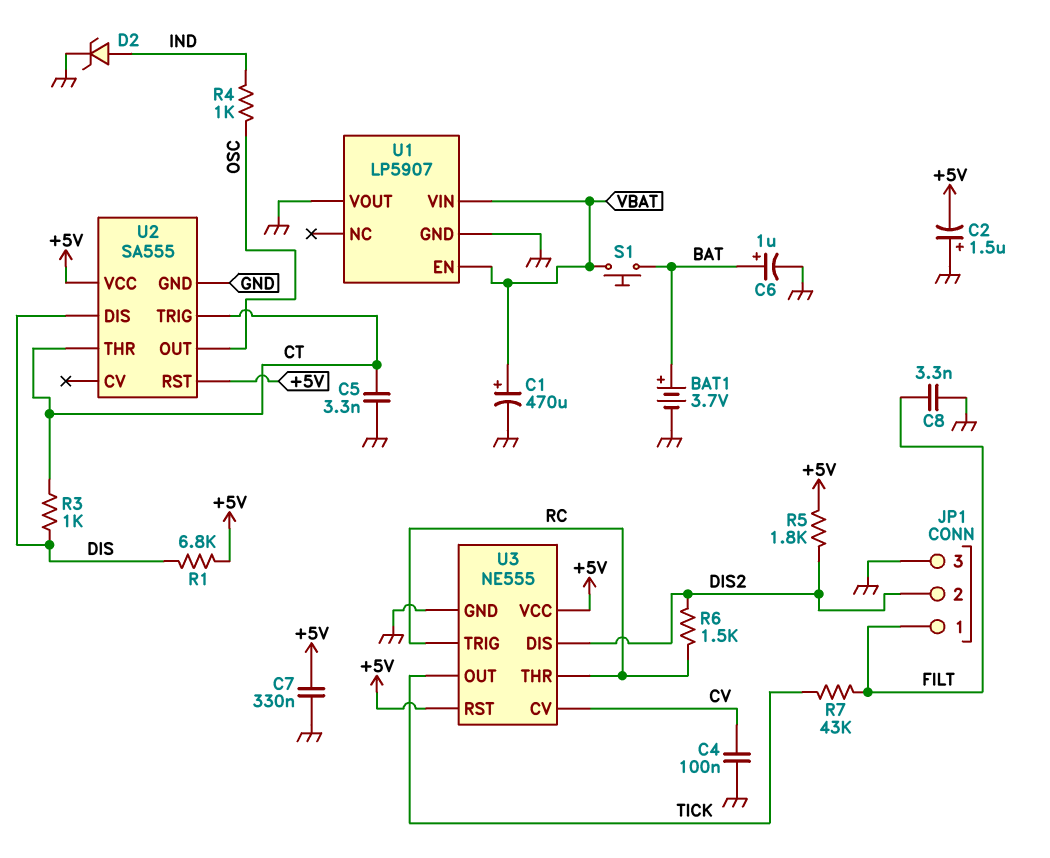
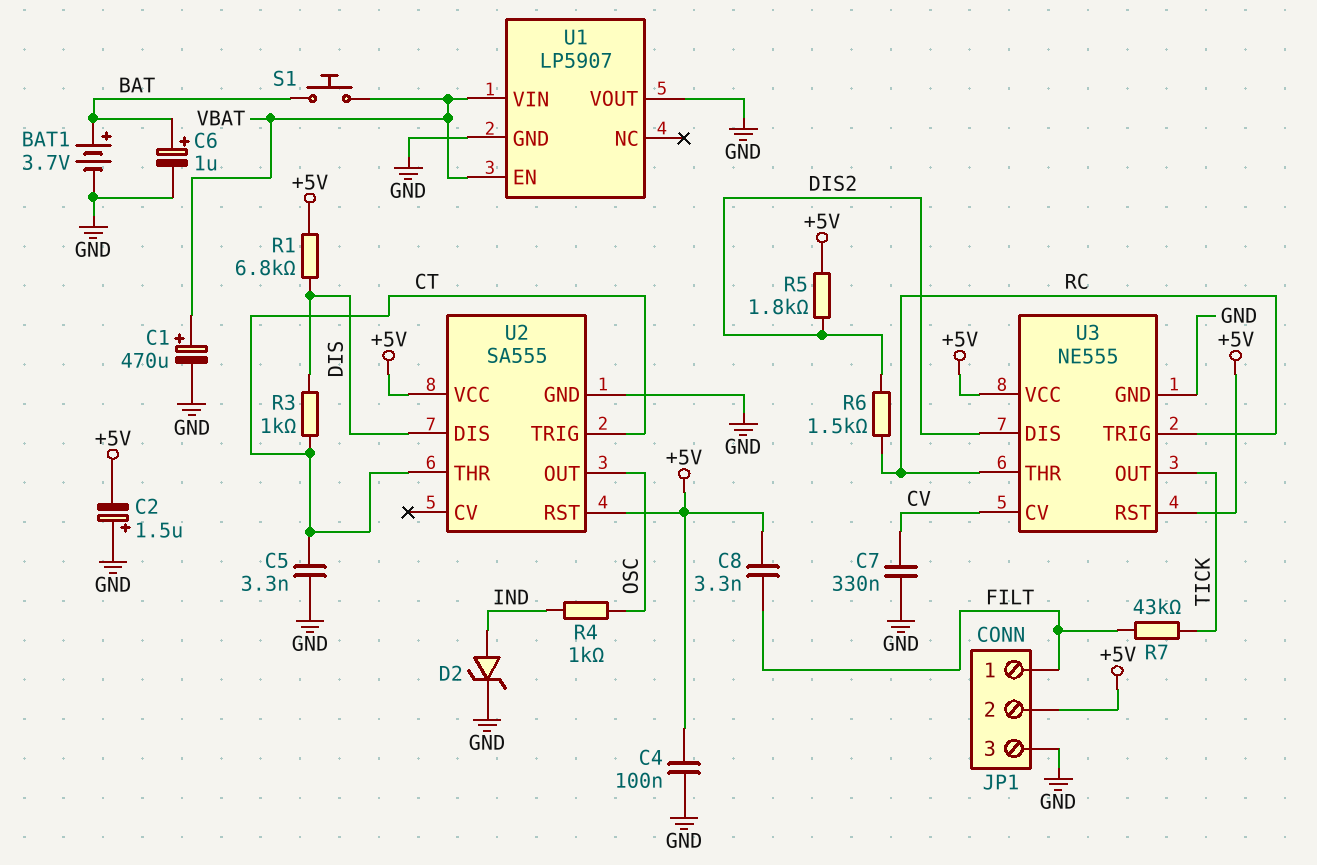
C4: 100nF (CV, GND) -> 100nF (+5V, GND)
C7: 330nF (+5V, GND) -> 330nF (CV, GND)
C8: 3.3nF (FILT, GND) -> 3.3nF (+5V, FILT)
JP1 pin 2: DIS2 -> +5V

